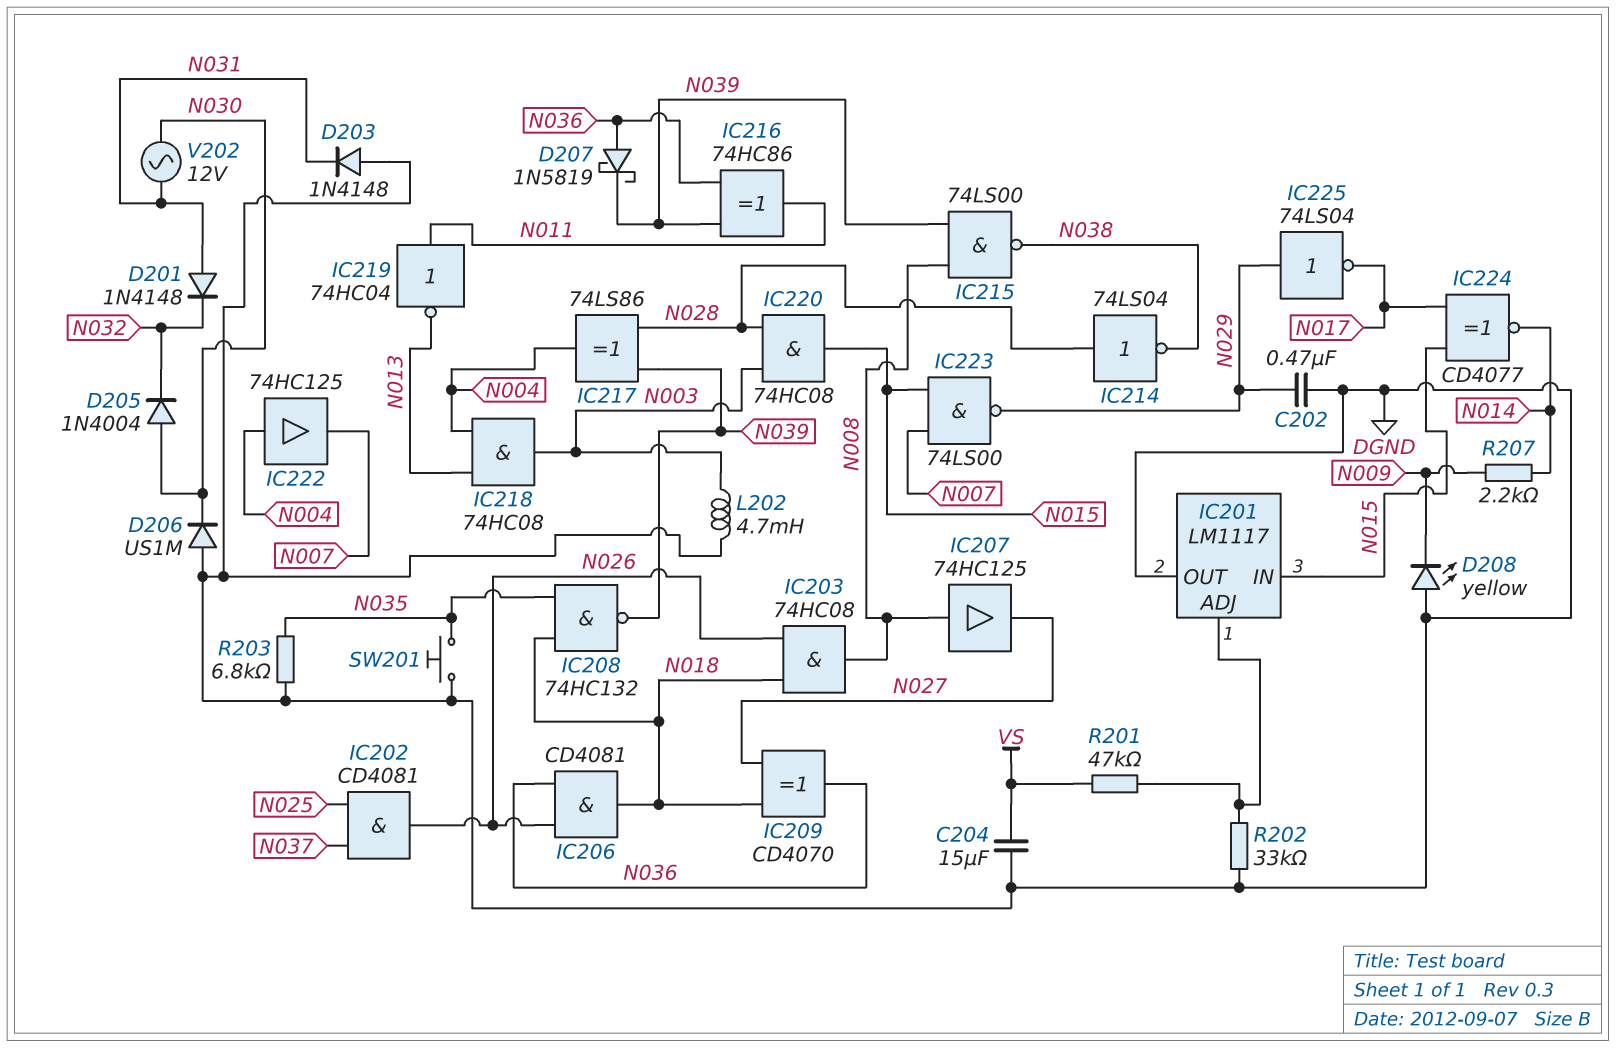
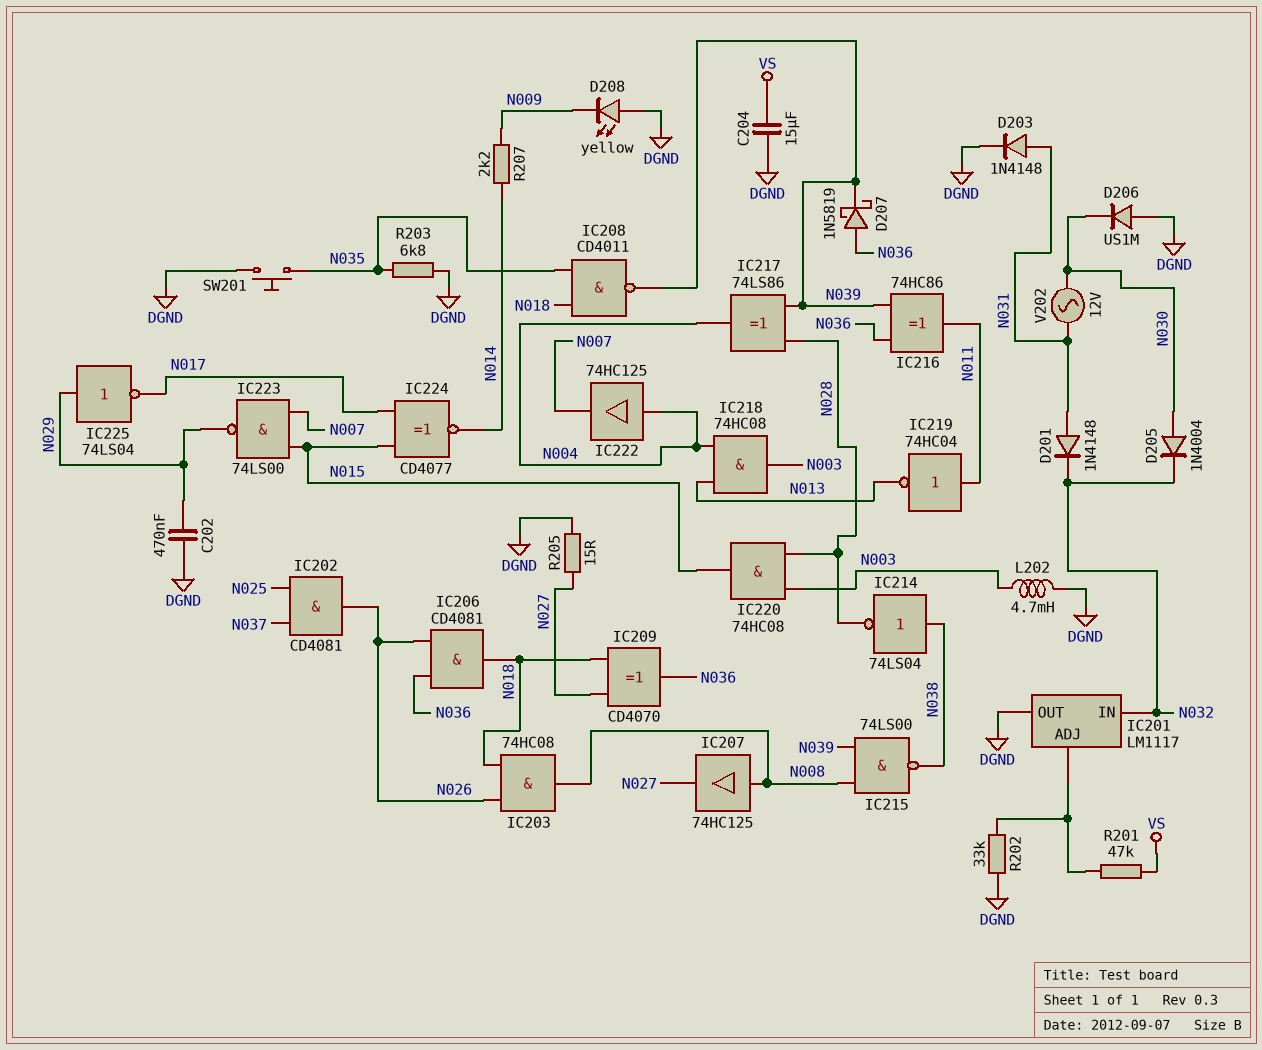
D203: diode 1N4148 (A DGND, K N031) -> diode 1N4148 (A N031, K DGND)
IC201 pin IN: N015 -> N032
IC208: NAND 74HC132 (in N018, in N035, out N039) -> NAND CD4011 (in N018, in N035, out N039)
IC214: NOT 74LS04 (in N028, out N038) -> NOT 74LS04 (in N038, out N028)
R205: none -> 15 (DGND, N027)

